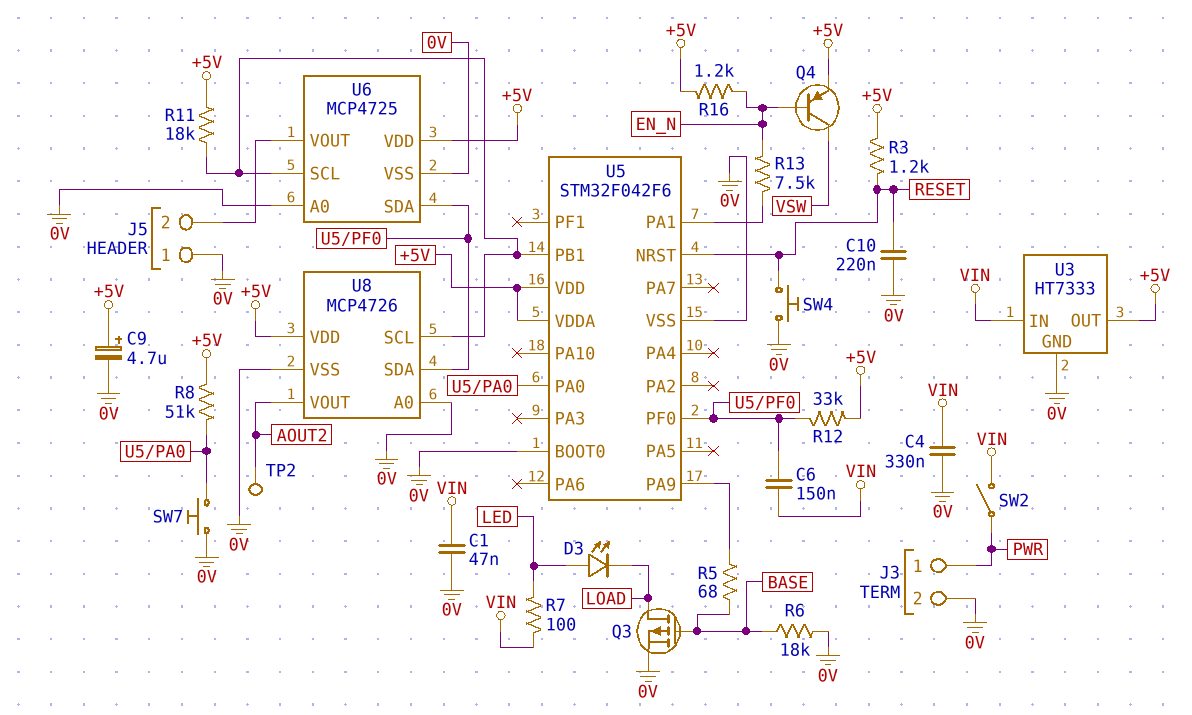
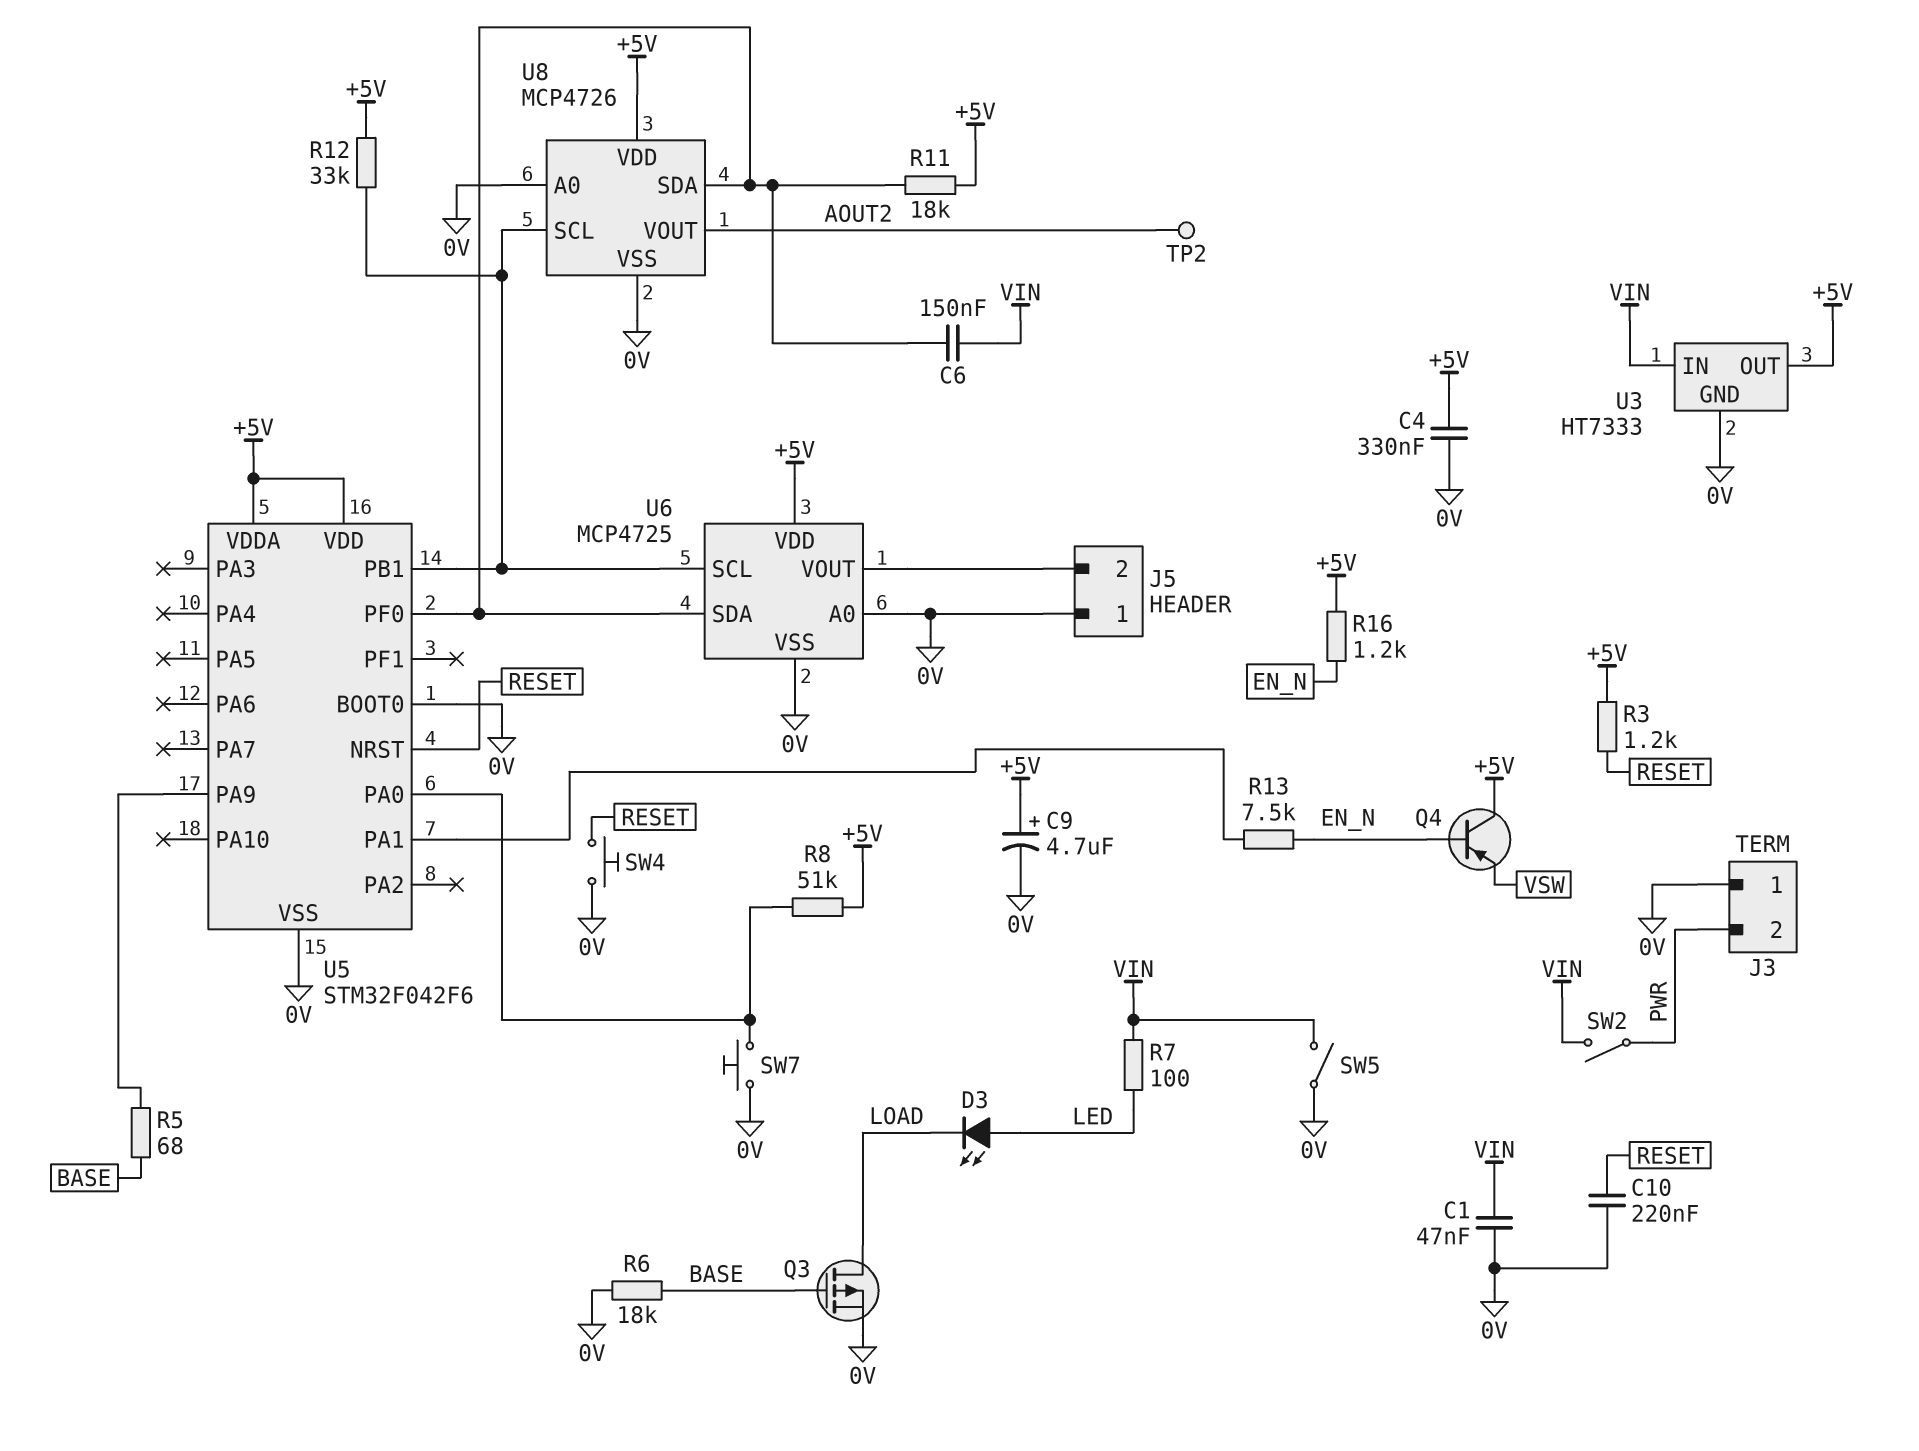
C4: 330nF (0V, VIN) -> 330nF (+5V, 0V)
J3 pin 1: PWR -> 0V
J3 pin 2: 0V -> PWR
Q4: PNP (B EN_N, C VSW, E +5V) -> PNP (B EN_N, C +5V, E VSW)
R11: 18k (+5V, U5/PB1) -> 18k (+5V, U5/PF0)
R12: 33k (+5V, U5/PF0) -> 33k (+5V, U5/PB1)
SW5: none -> switch (0V, VIN)

